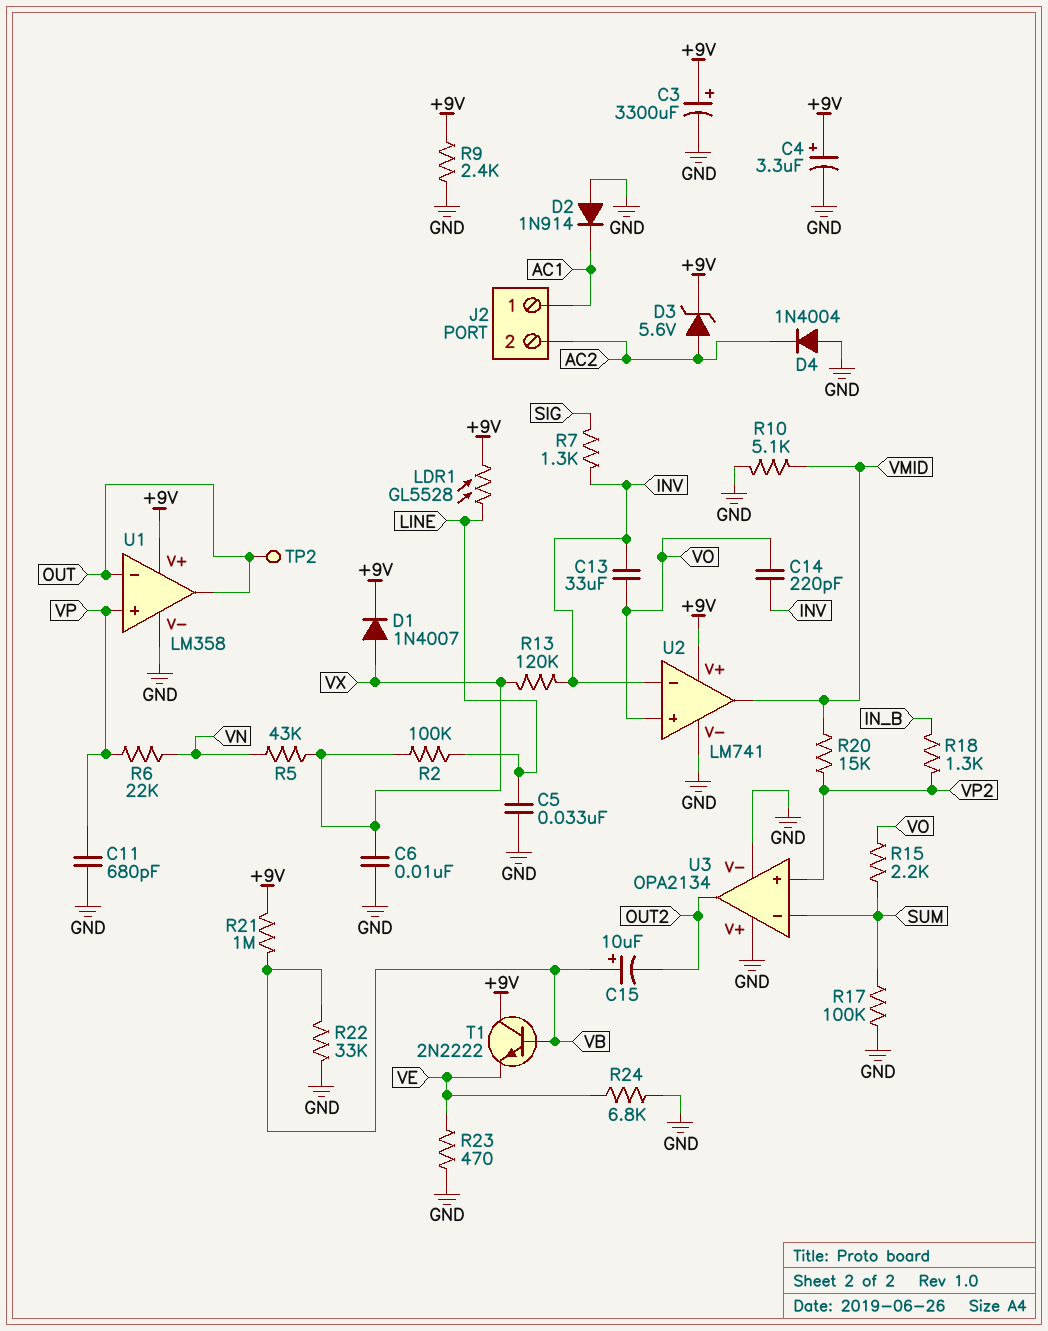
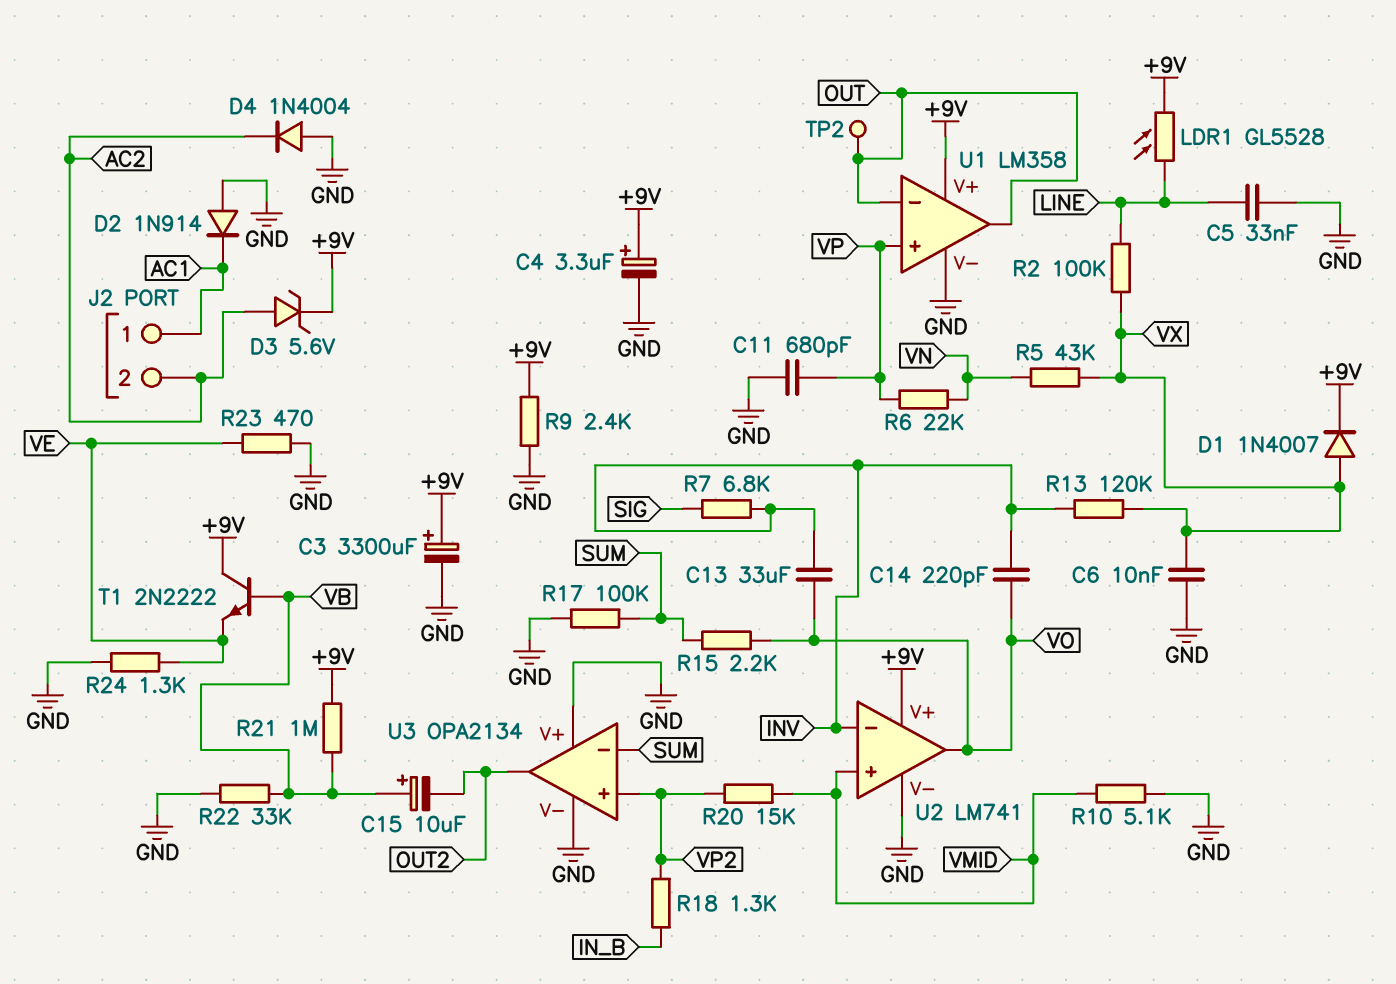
R7: 1.3k (INV, SIG) -> 6.8k (INV, SIG)
R24: 6.8k (GND, VE) -> 1.3k (GND, VE)
U2 pin in+: VO -> VMID
U2 pin out: VMID -> VO

